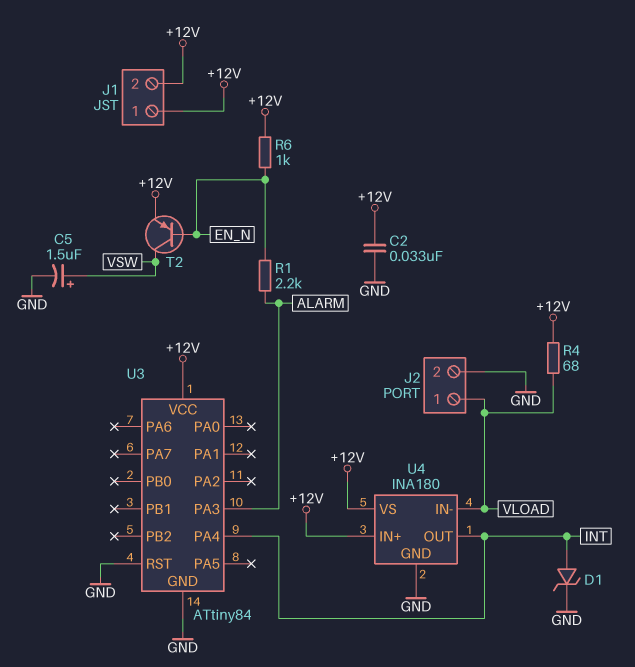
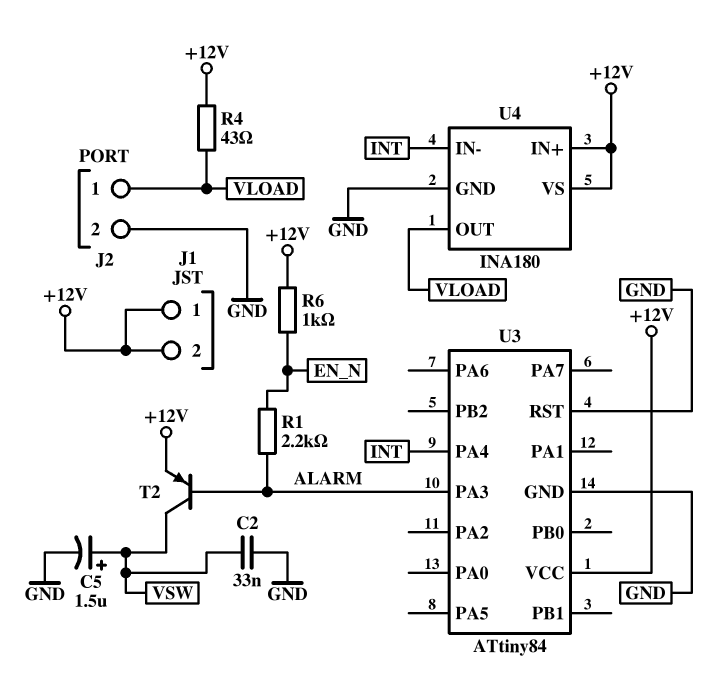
C2: 33nF (+12V, GND) -> 33nF (GND, VSW)
D1: zener (A INT, K GND) -> none
R4: 68 (+12V, VLOAD) -> 43 (+12V, VLOAD)
T2: PNP (B EN_N, C VSW, E +12V) -> PNP (B ALARM, C VSW, E +12V)
U4 pin IN-: VLOAD -> INT
U4 pin OUT: INT -> VLOAD

